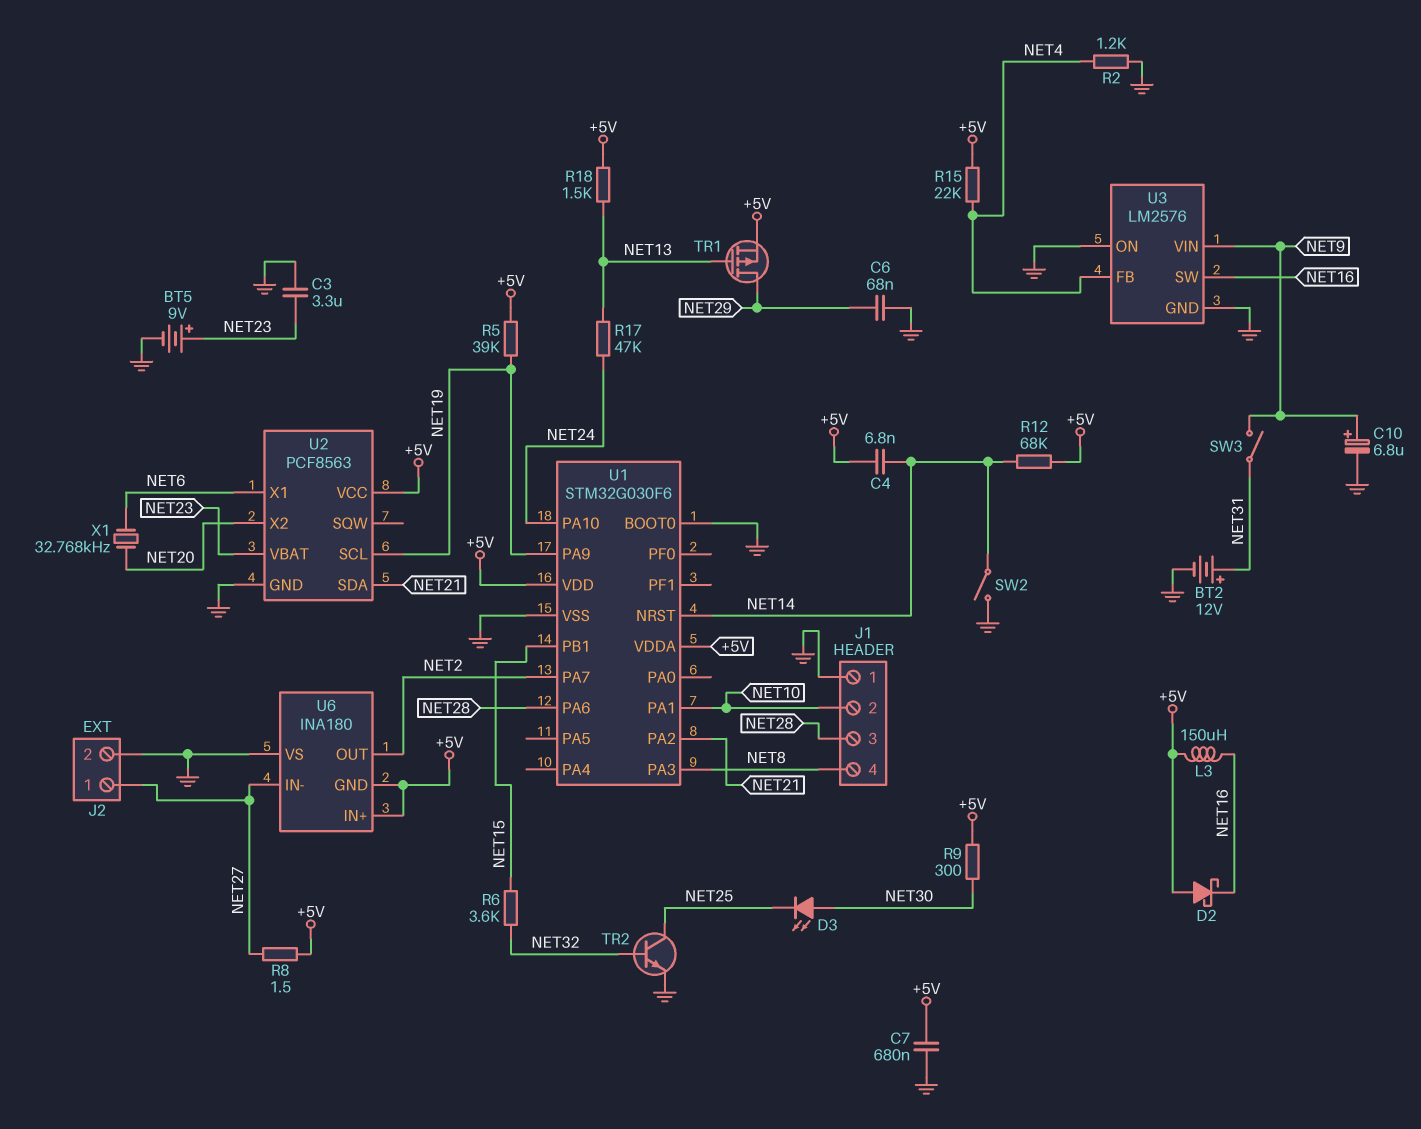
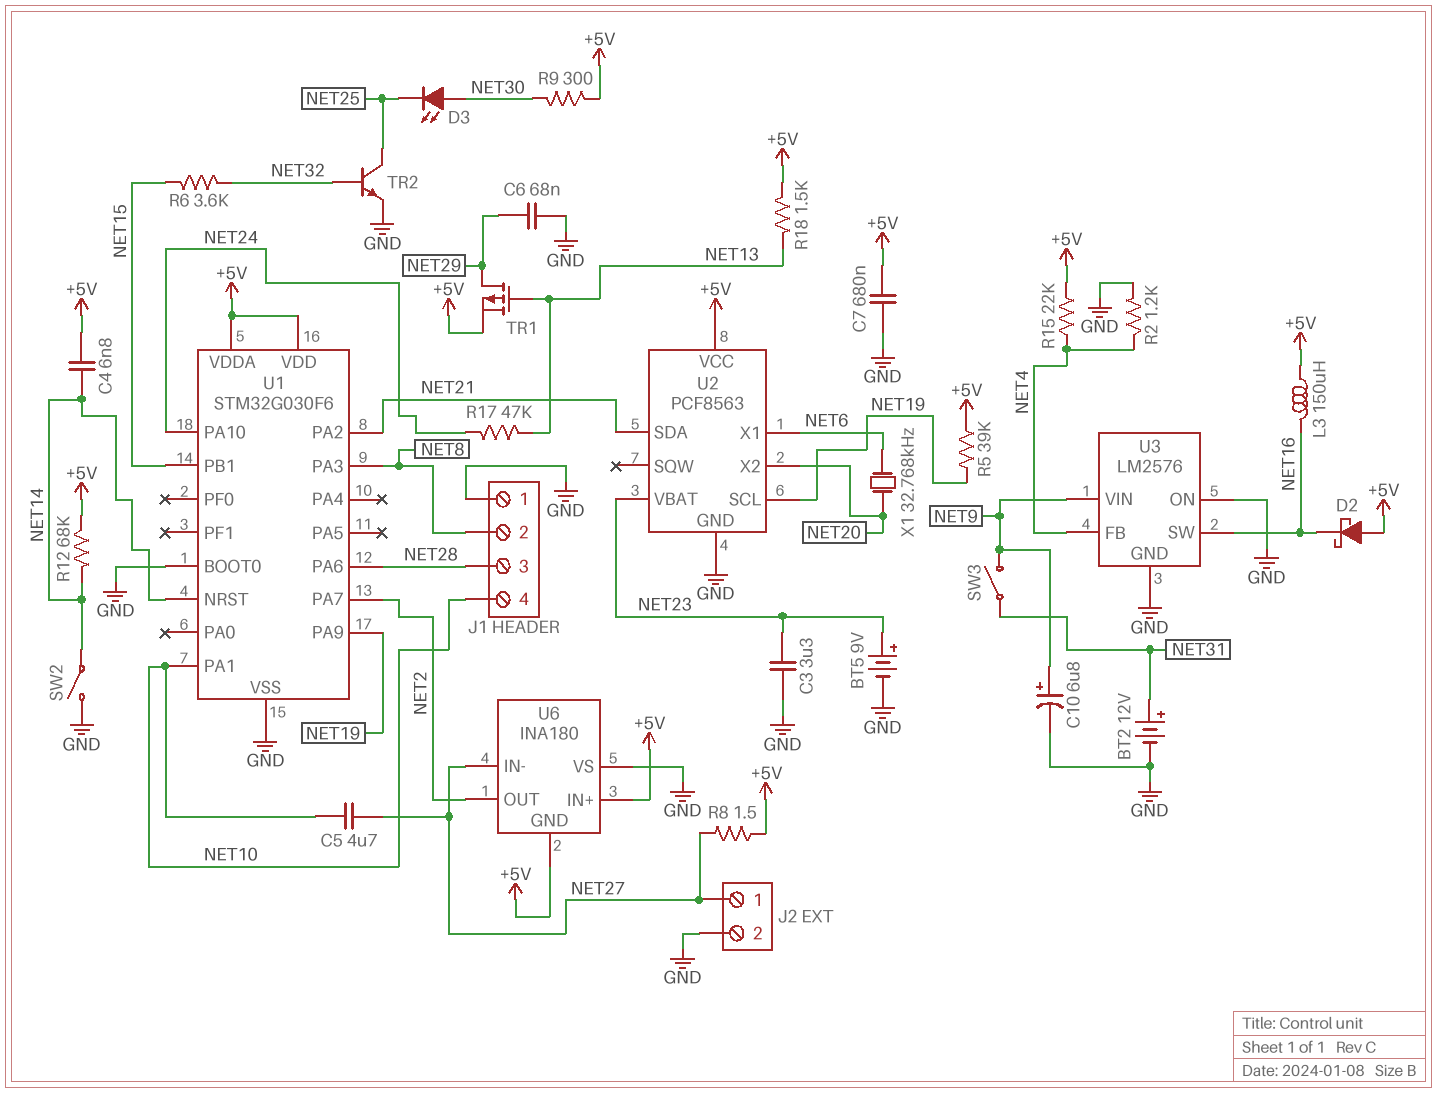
C5: none -> 4.7uF (NET10, NET27)
J1 pin 2: NET10 -> NET8
J1 pin 4: NET8 -> NET10

